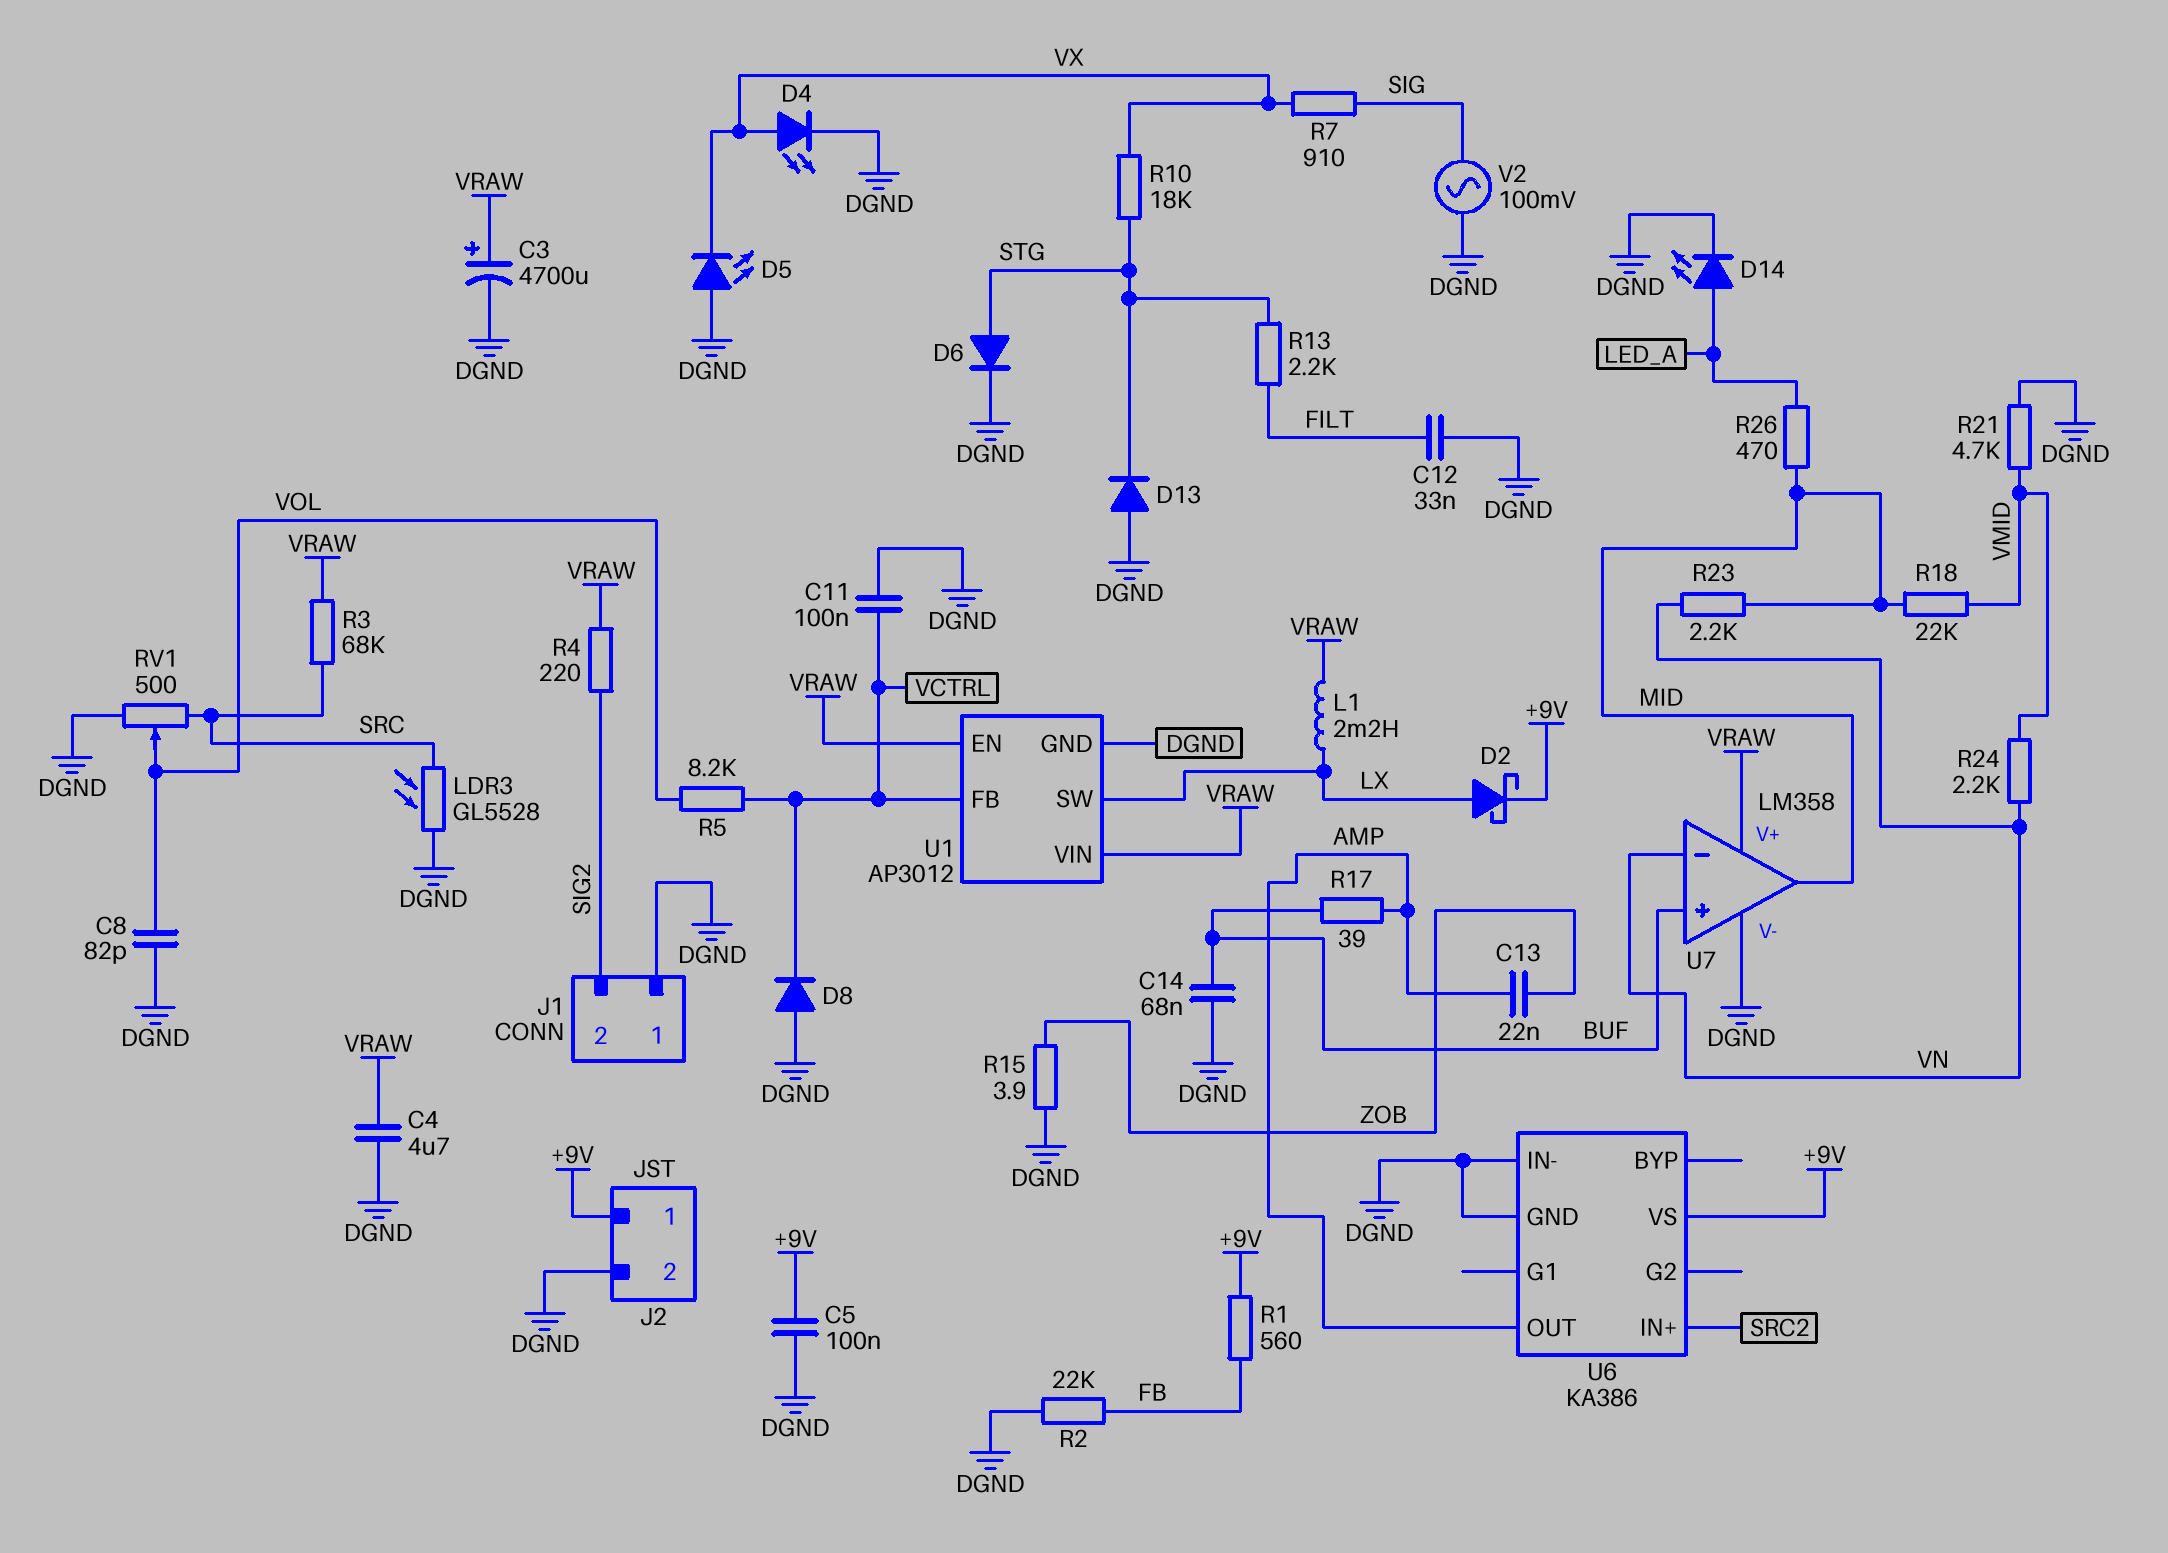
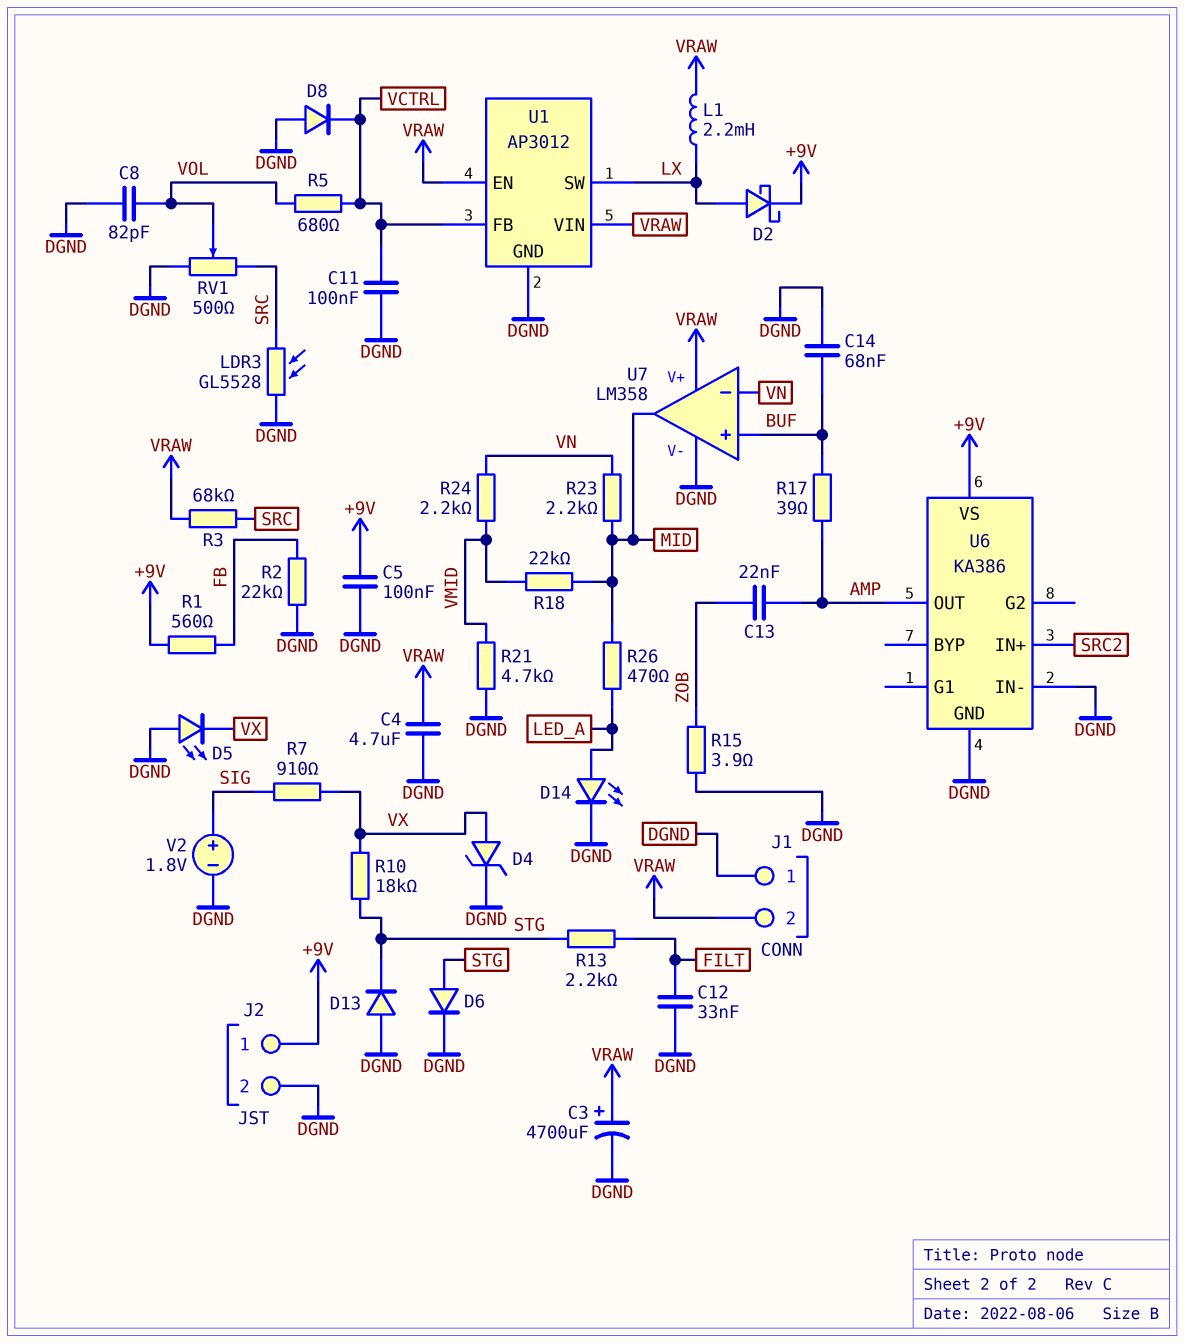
D4: LED (A VX, K DGND) -> zener (A VX, K DGND)
J1 pin 2: SIG2 -> VRAW
R4: 220 (SIG2, VRAW) -> none
R5: 8.2k (VCTRL, VOL) -> 680 (VCTRL, VOL)
V2: AC 100mV (DGND, SIG) -> 1.8V (plus SIG, minus DGND)

